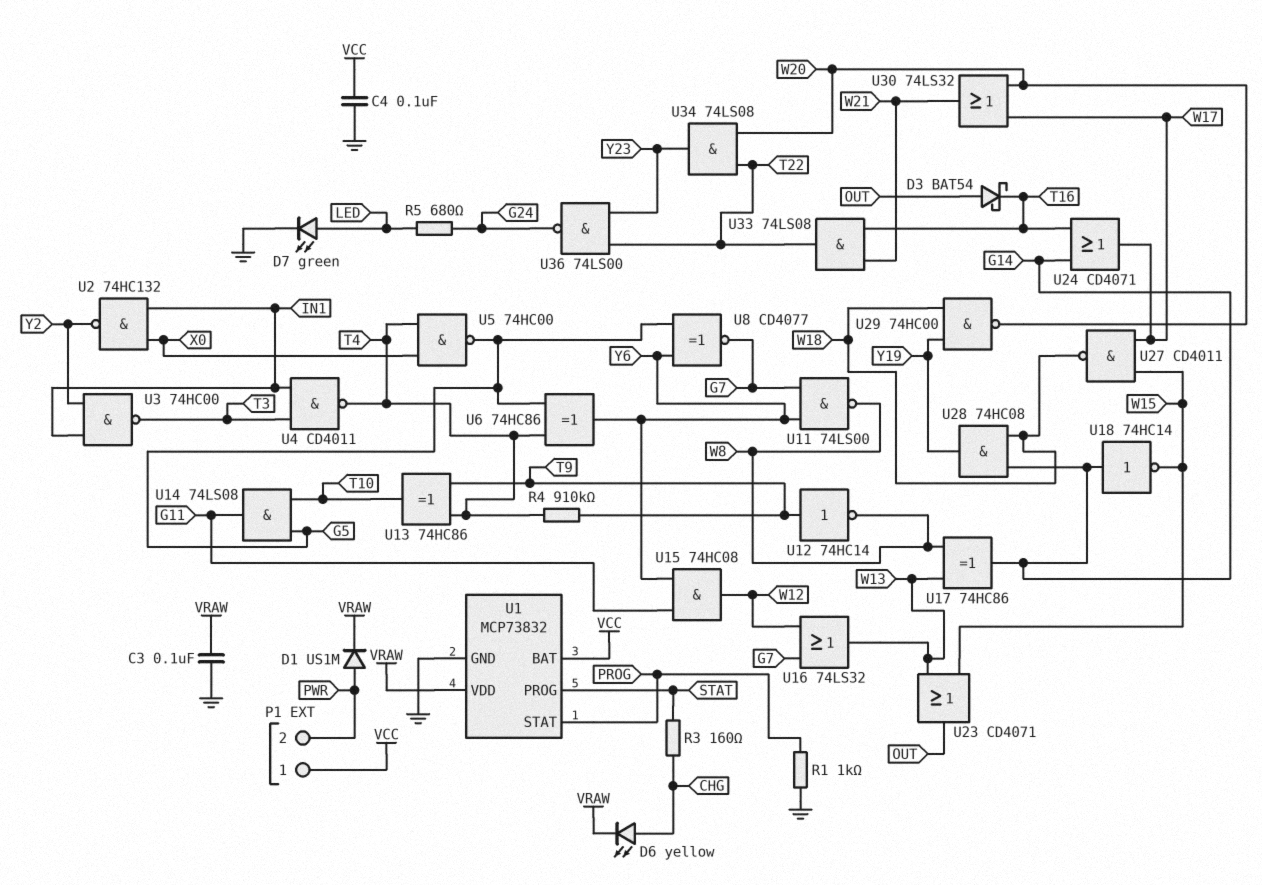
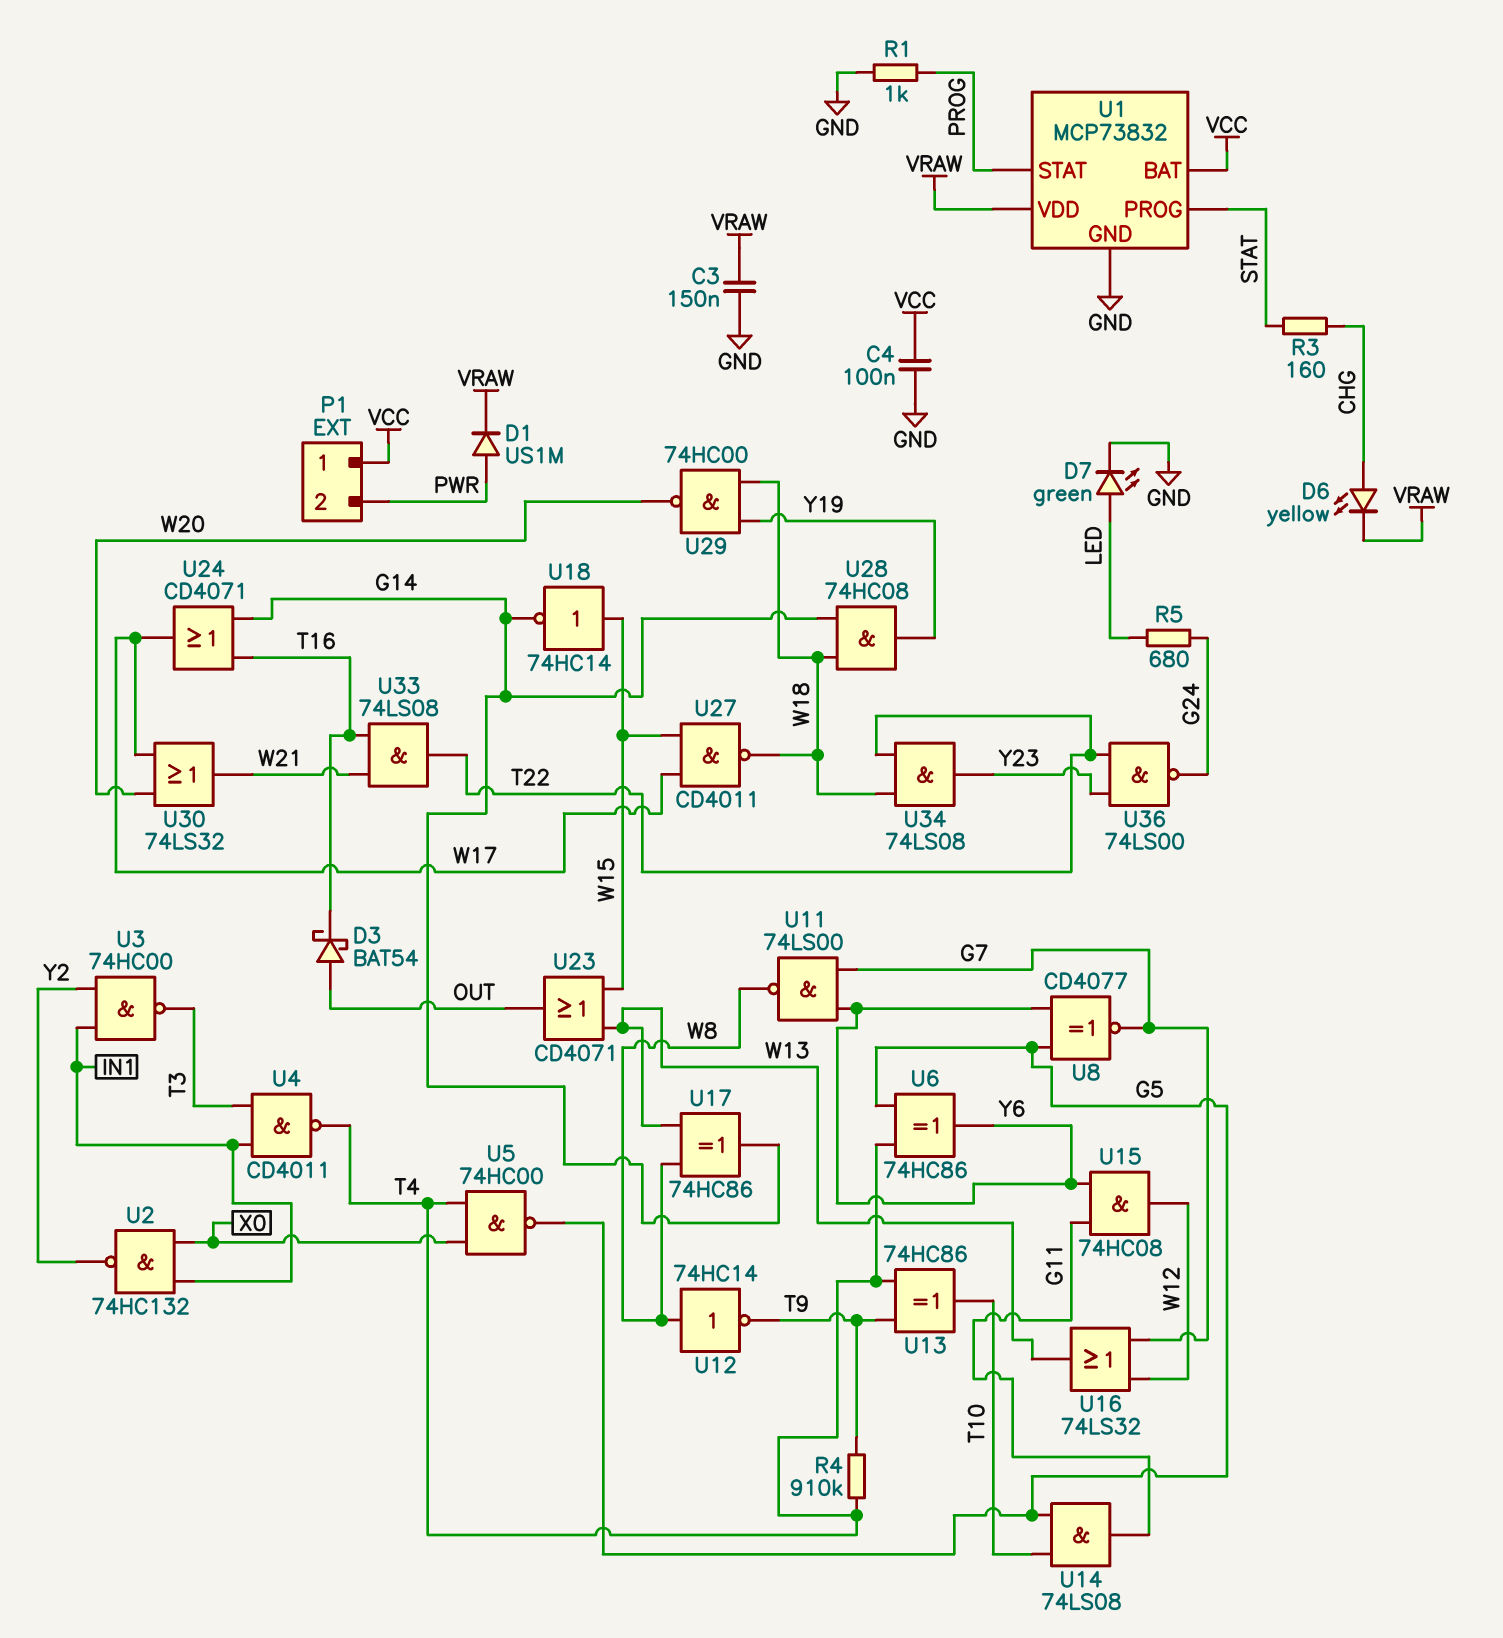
C3: 100nF (GND, VRAW) -> 150nF (GND, VRAW)
U12: NOT 74HC14 (in T9, out W8) -> NOT 74HC14 (in W8, out T9)
U18: NOT 74HC14 (in G14, out W15) -> NOT 74HC14 (in W15, out G14)
U34: AND 74LS08 (in T22, in W20, out Y23) -> AND 74LS08 (in T22, in W18, out Y23)

